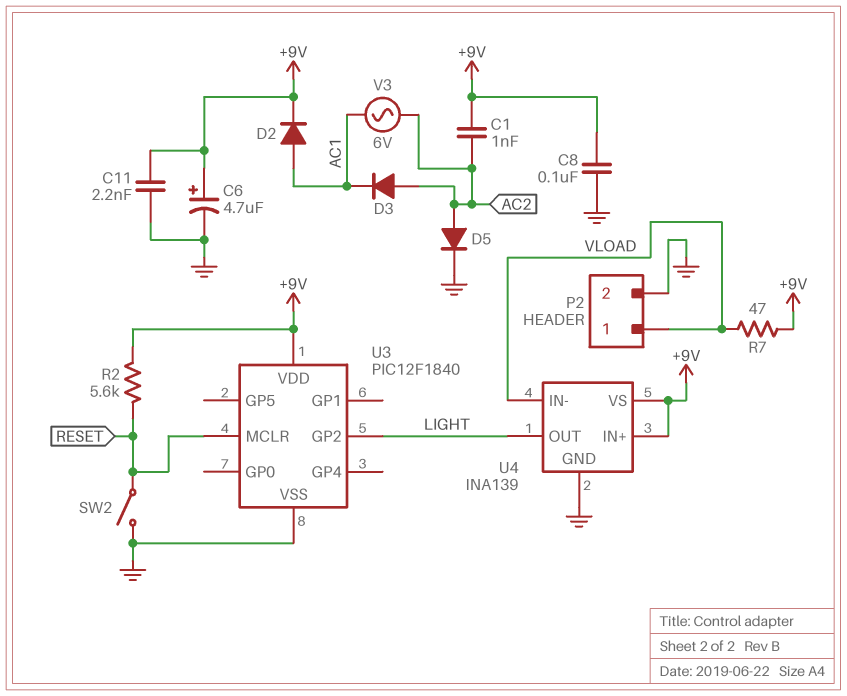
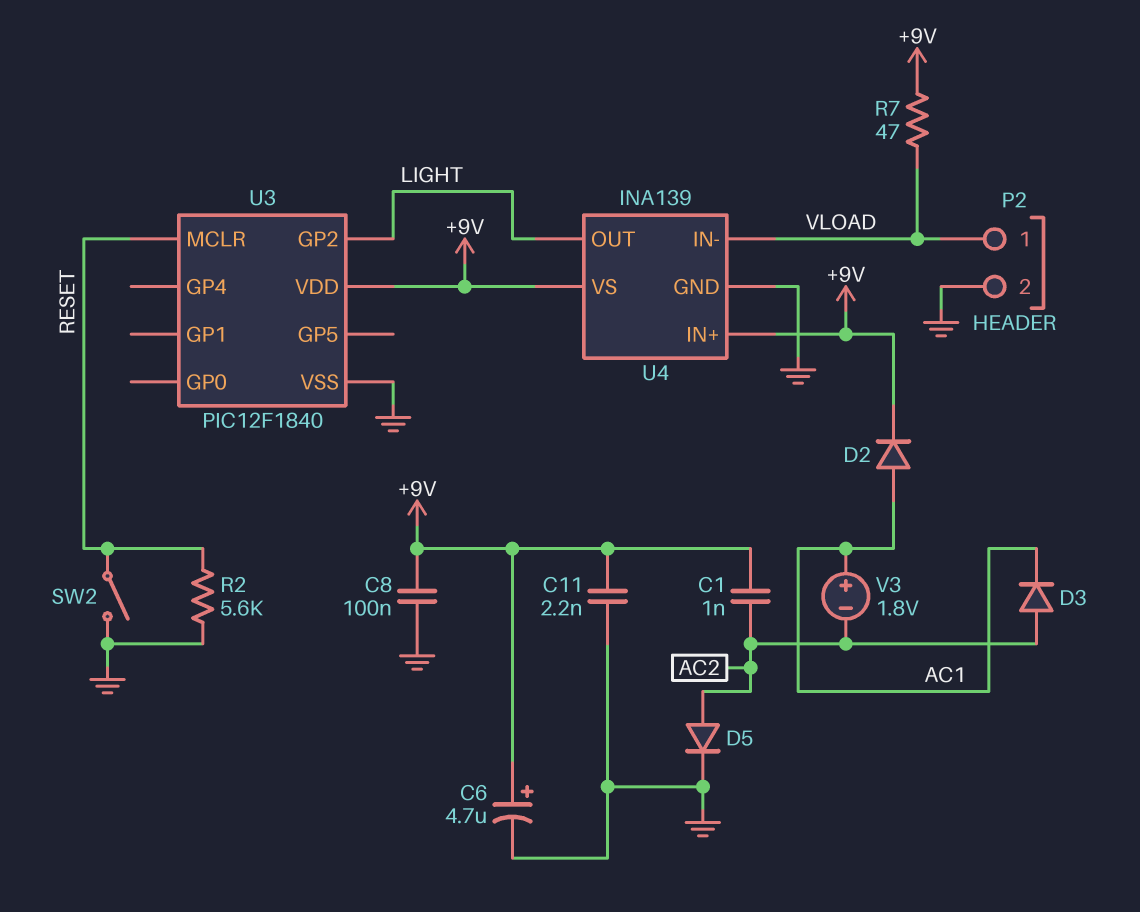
R2: 5.6k (+9V, RESET) -> 5.6k (GND, RESET)
V3: AC 6V (AC1, AC2) -> 1.8V (plus AC1, minus AC2)

